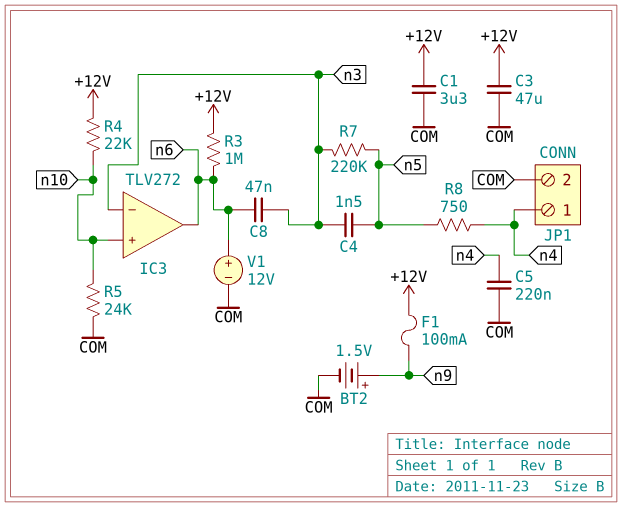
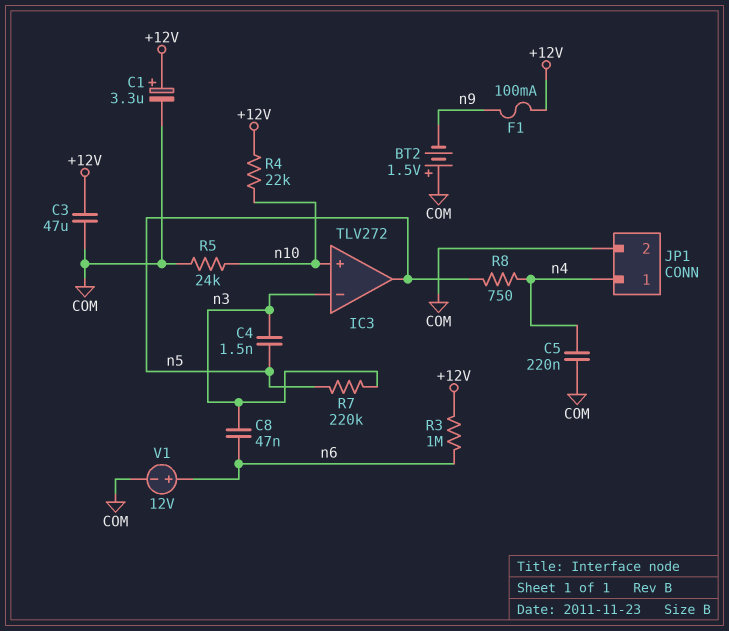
BT2: 1.5V (plus n9, minus COM) -> 1.5V (plus COM, minus n9)
C1: 3.3uF (+12V, COM) -> 3.3uF (plus +12V, minus COM)
IC3 pin out: n6 -> n5

